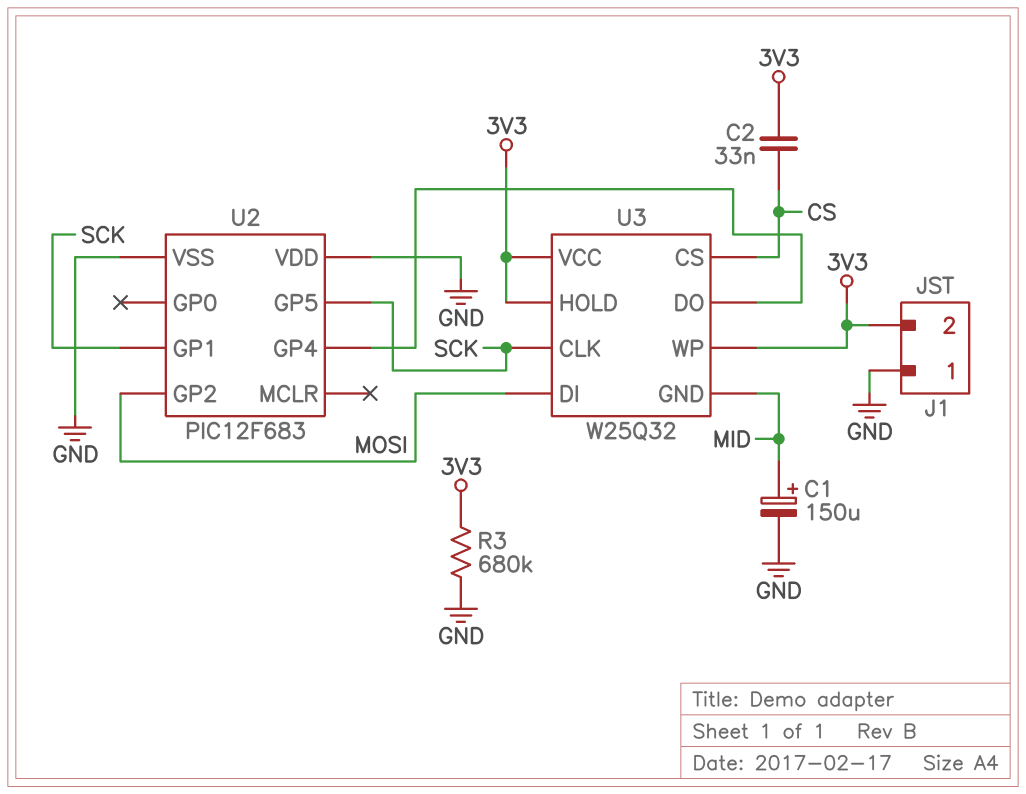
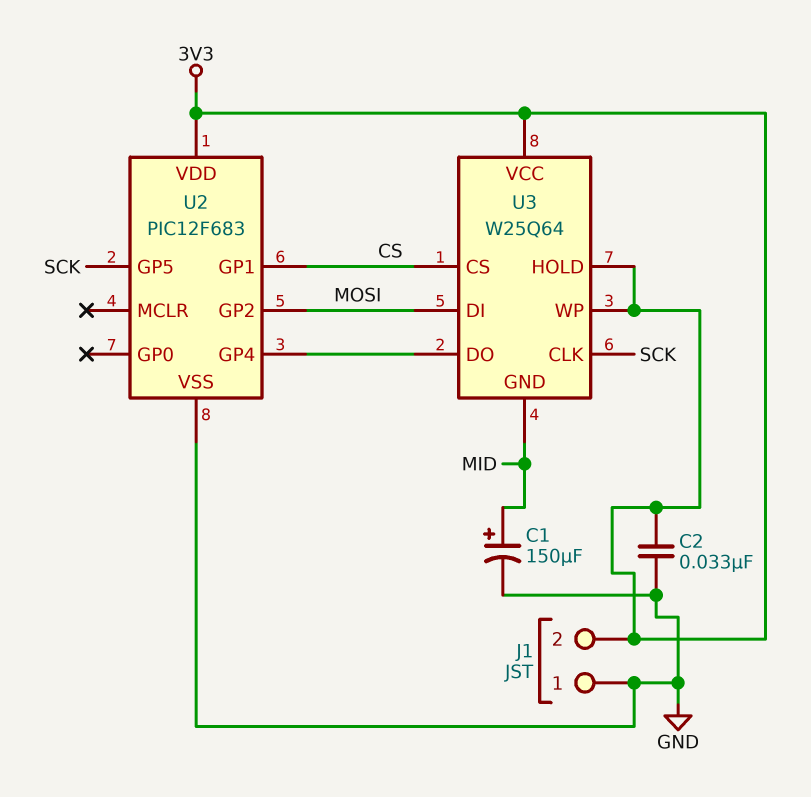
C2: 33nF (3V3, CS) -> 33nF (3V3, GND)
R3: 680k (3V3, GND) -> none
U2 pin GP1: SCK -> CS
U2 pin VDD: GND -> 3V3
U3: W25Q32 -> W25Q64

